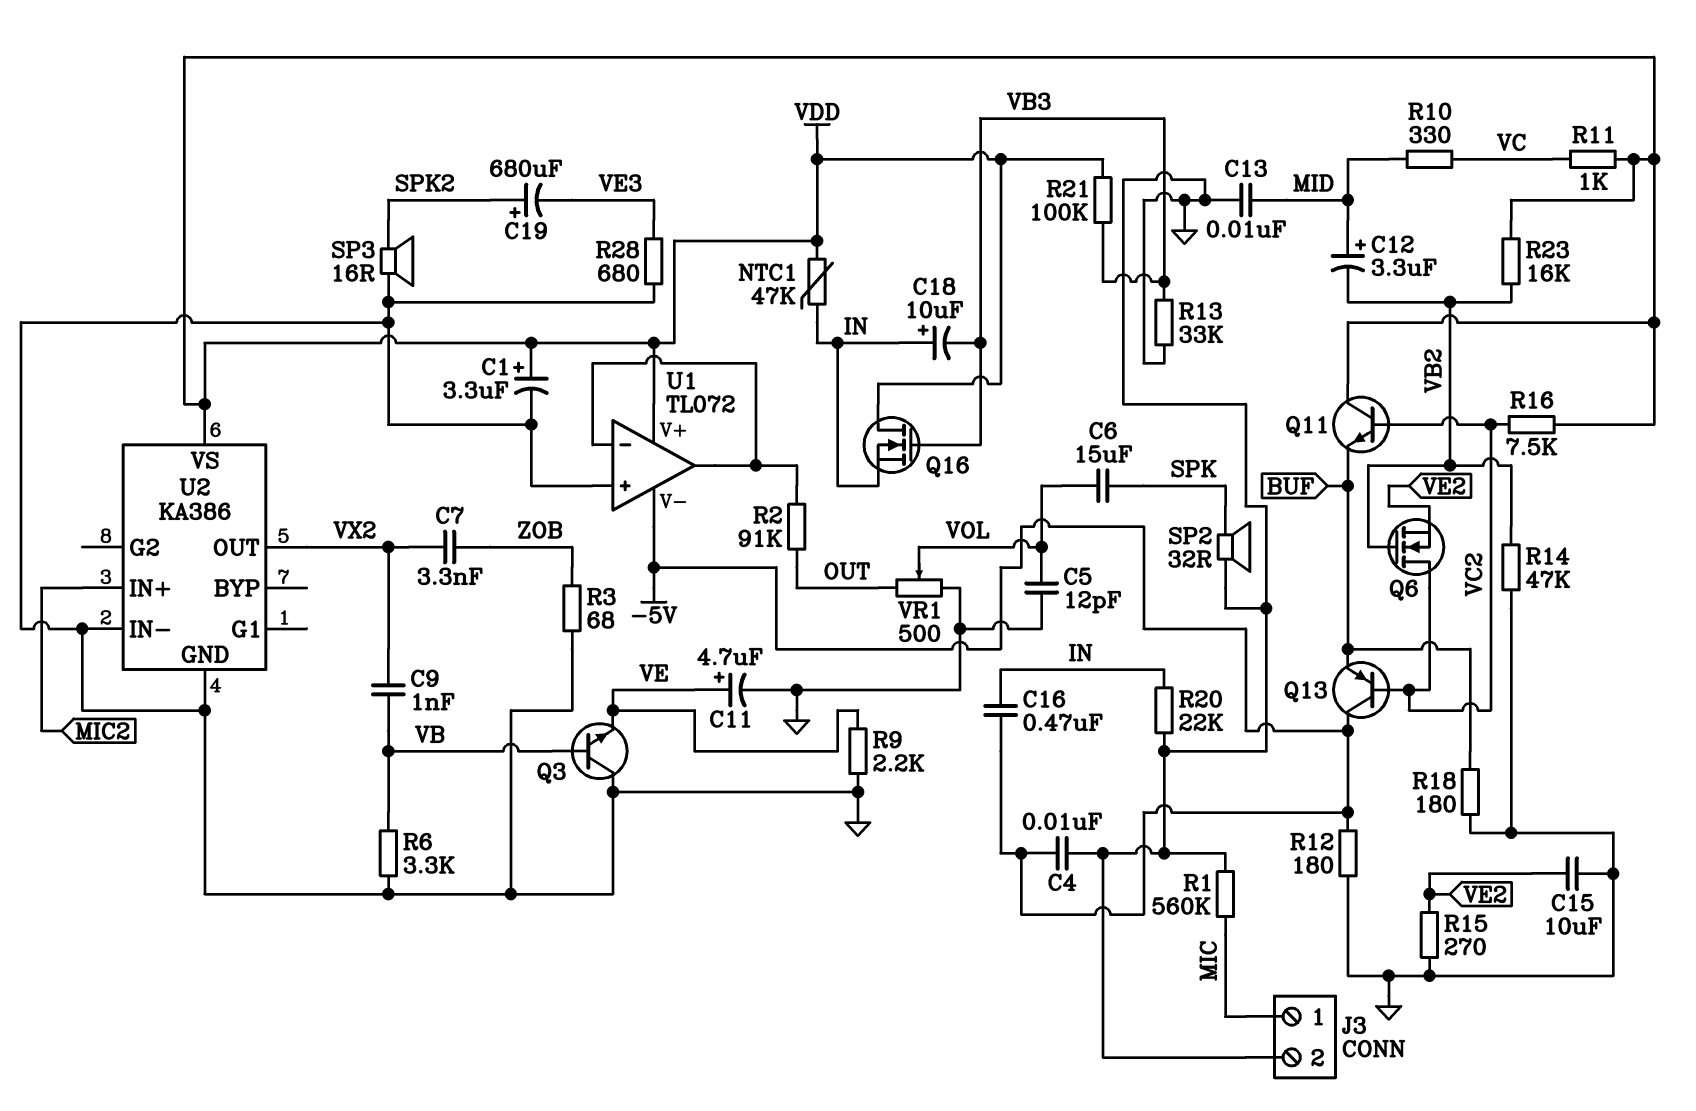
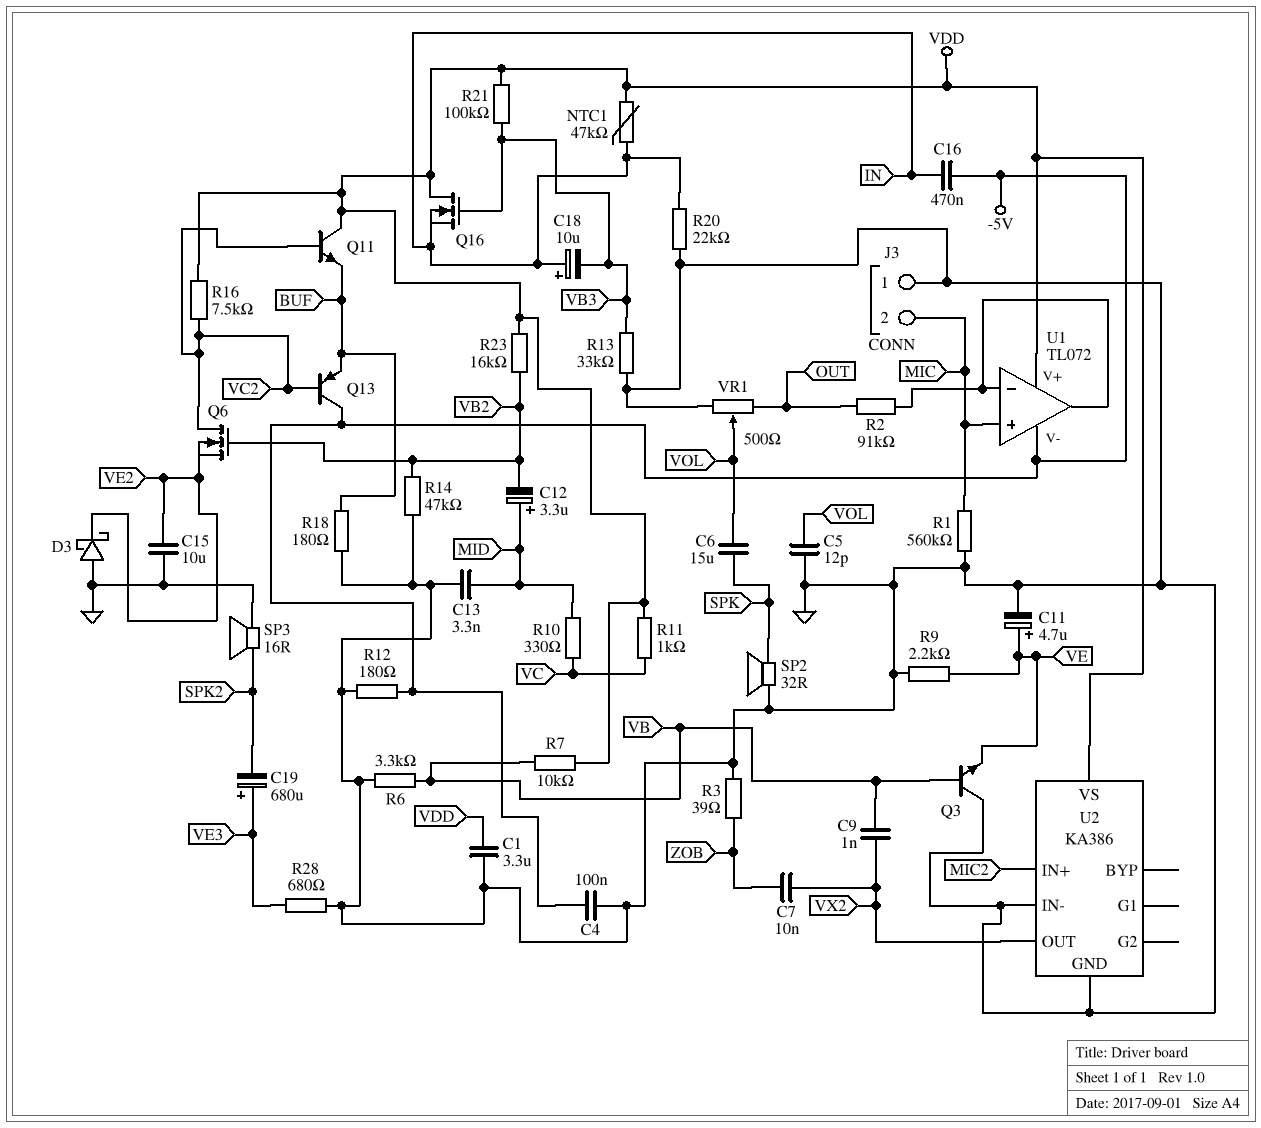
C1: 3.3uF (plus VDD, minus GND) -> 3.3uF (GND, VDD)
C4: 10nF (-5V, GND) -> 100nF (-5V, GND)
C7: 3.3nF (VX2, ZOB) -> 10nF (VX2, ZOB)
C13: 10nF (GND, MID) -> 3.3nF (GND, MID)
C19: 680uF (plus SPK2, minus VE3) -> 680uF (plus VE3, minus SPK2)
D3: none -> schottky (A GND, K VE2)
J3 pin 1: MIC -> GND
J3 pin 2: GND -> MIC
R3: 68 (GND, ZOB) -> 39 (GND, ZOB)
R7: none -> 10k (VB, VDD)
R15: 270 (GND, VE2) -> none
U1 pin in+: GND -> MIC

